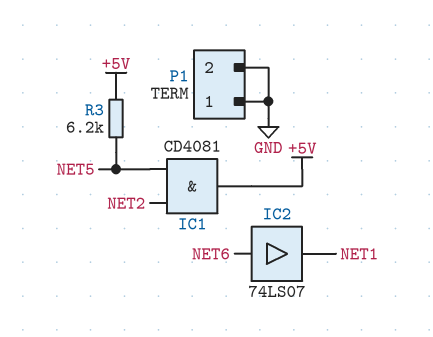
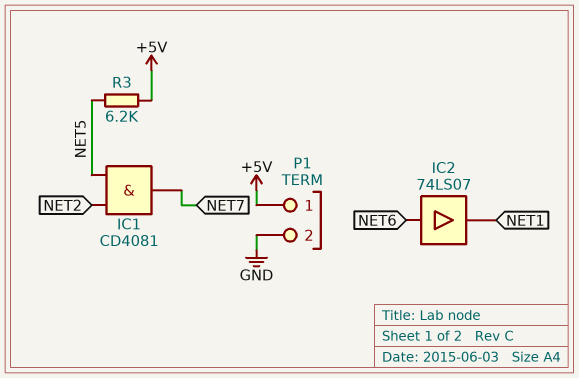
IC1: AND CD4081 (in NET2, in NET5, out +5V) -> AND CD4081 (in NET2, in NET5, out NET7)
P1 pin 1: GND -> +5V

